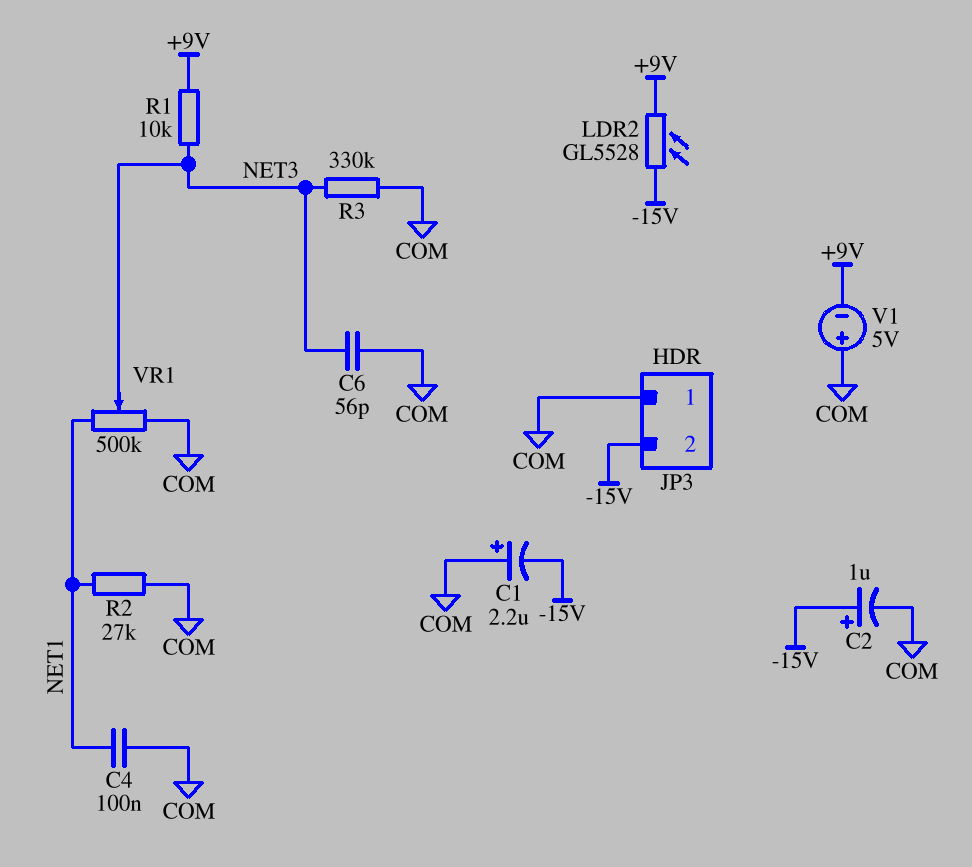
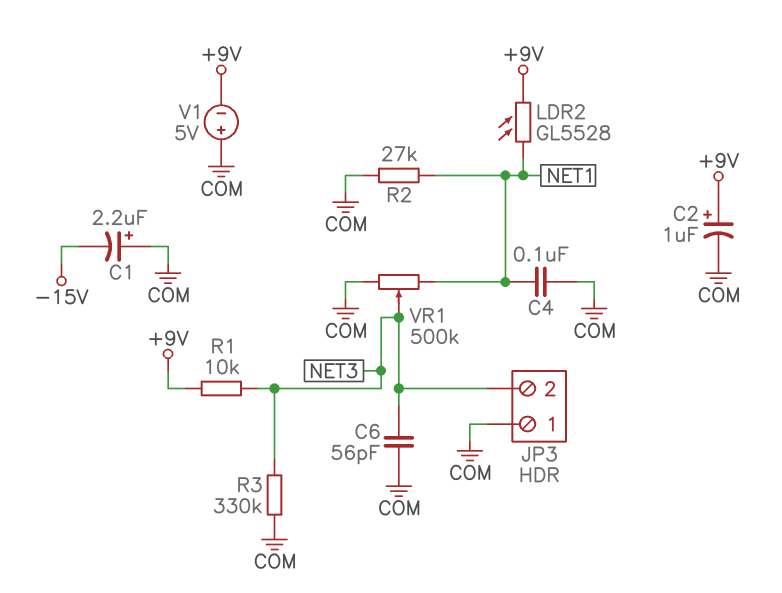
C2: 1uF (plus -15V, minus COM) -> 1uF (plus +9V, minus COM)
JP3 pin 2: -15V -> NET3
LDR2: GL5528 (+9V, -15V) -> GL5528 (+9V, NET1)

